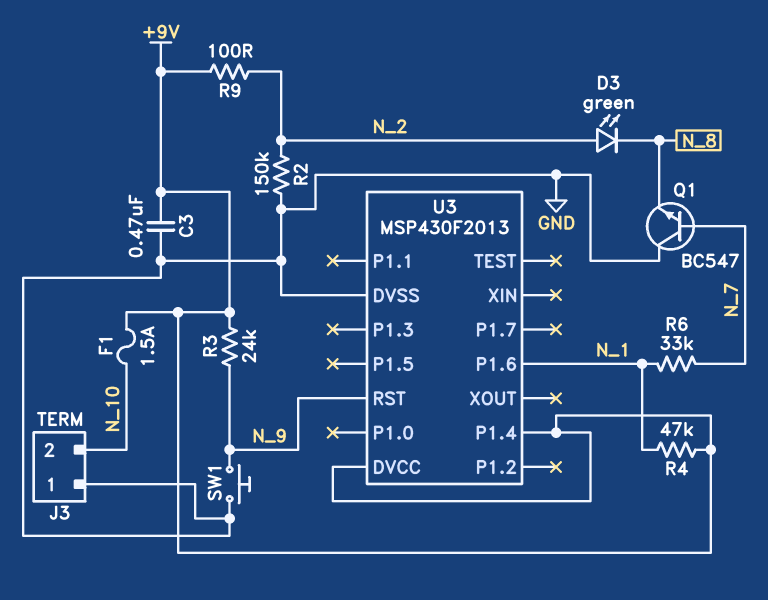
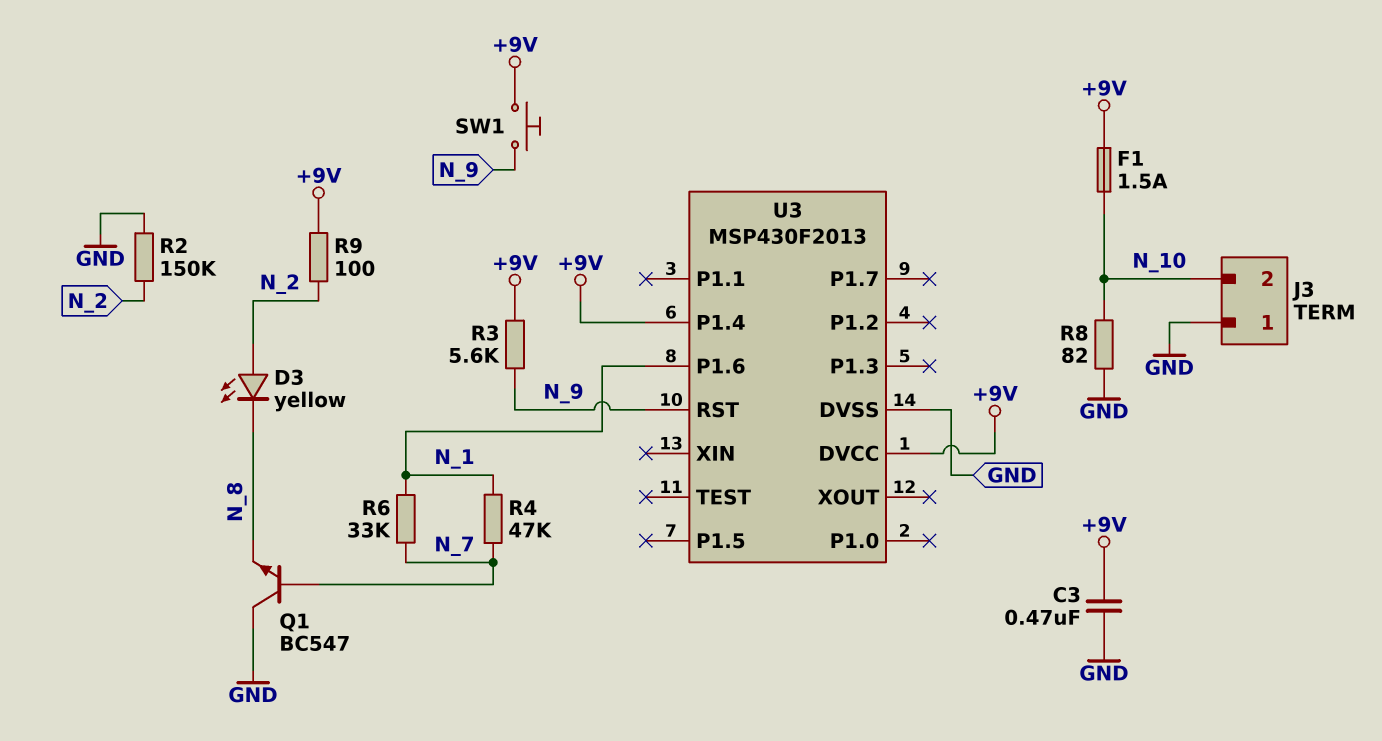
D3: LED green (A N_2, K N_8) -> LED yellow (A N_2, K N_8)
R3: 24k (+9V, N_9) -> 5.6k (+9V, N_9)
R4: 47k (+9V, N_1) -> 47k (N_1, N_7)
R8: none -> 82 (GND, N_10)
SW1: button (GND, N_9) -> button (+9V, N_9)

